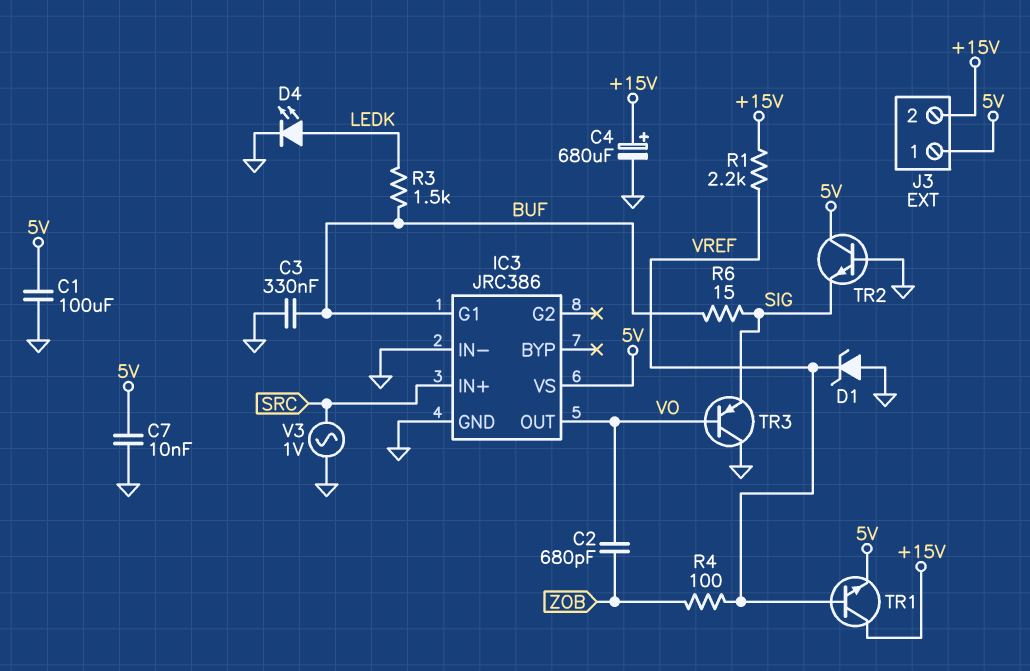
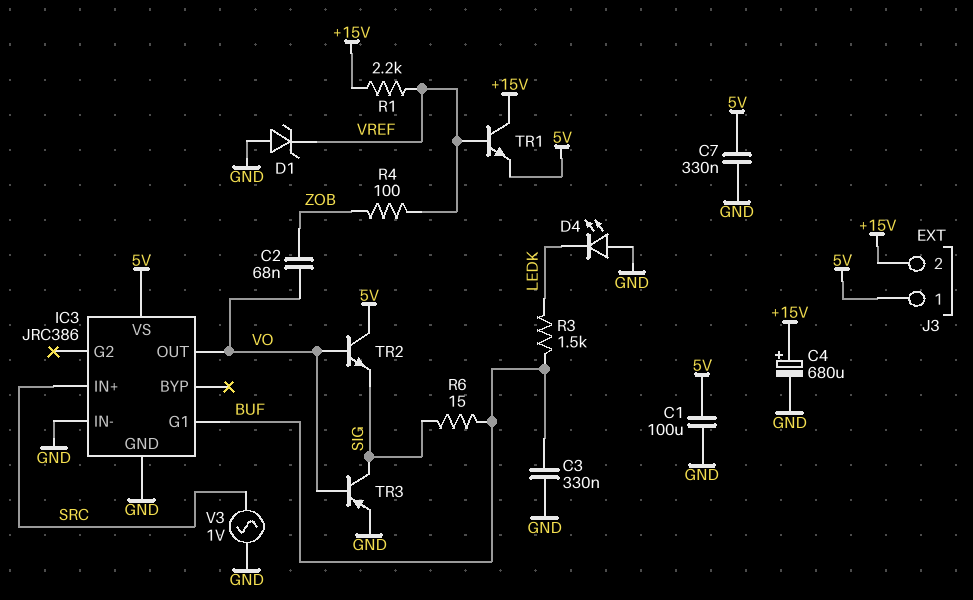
C2: 680pF (VO, ZOB) -> 68nF (VO, ZOB)
C7: 10nF (5V, GND) -> 330nF (5V, GND)
D4: LED (A LEDK, K GND) -> LED (A GND, K LEDK)
TR2: NPN (B GND, C 5V, E SIG) -> NPN (B VO, C 5V, E SIG)
TR3: PNP (B VO, C GND, E SIG) -> PNP (B VO, C SIG, E GND)

